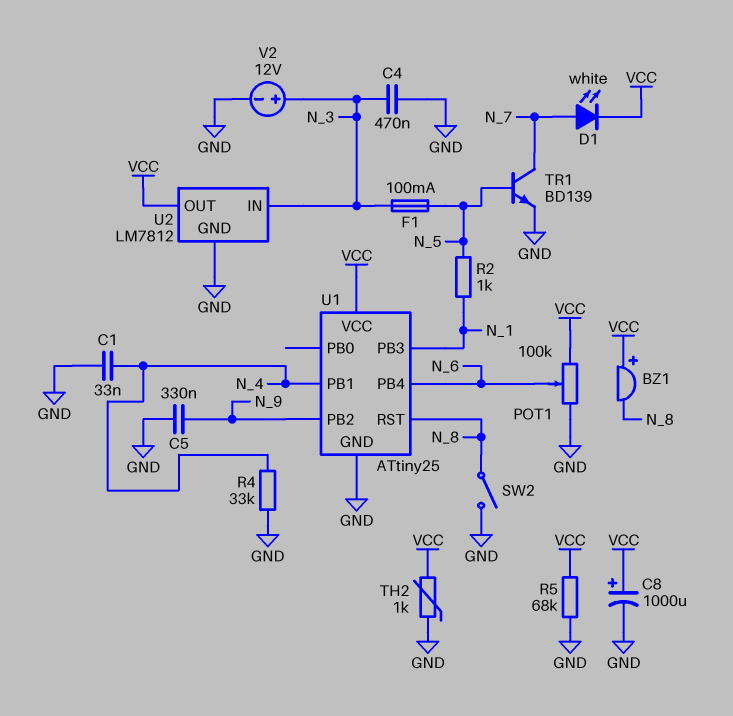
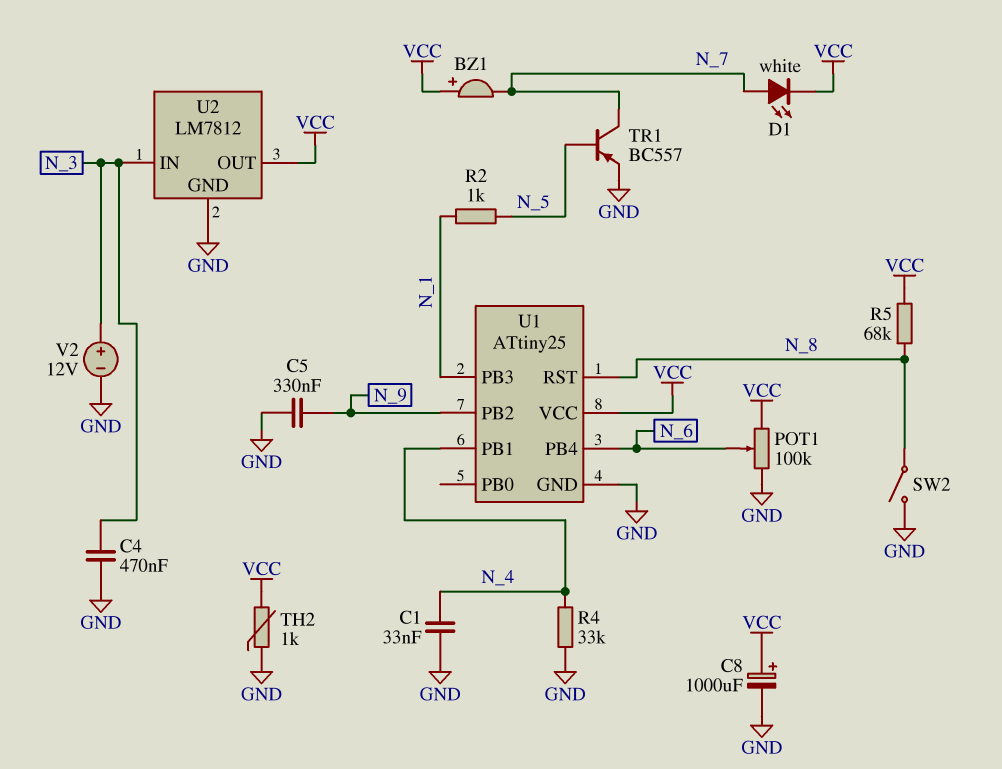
BZ1: buzzer (plus VCC, minus N_8) -> buzzer (plus VCC, minus N_7)
F1: 100mA (N_3, N_5) -> none
R5: 68k (GND, VCC) -> 68k (N_8, VCC)
TR1: NPN BD139 (B N_5, C N_7, E GND) -> PNP BC557 (B N_5, C N_7, E GND)

